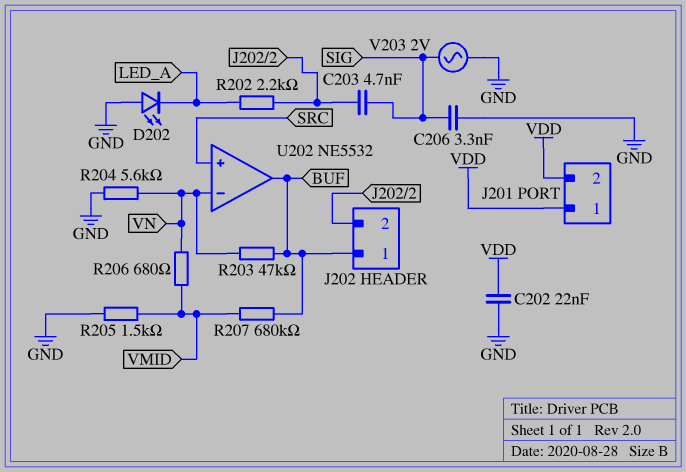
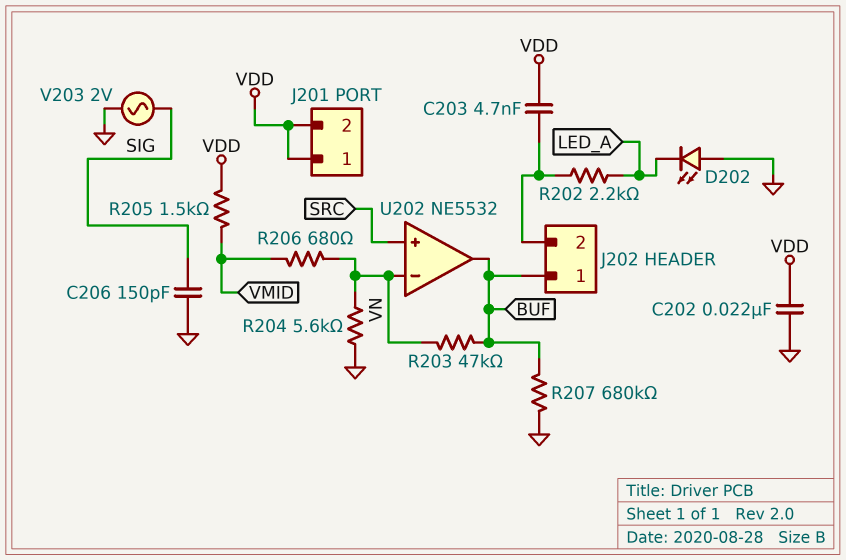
C203: 4.7nF (J202/2, SIG) -> 4.7nF (J202/2, VDD)
C206: 3.3nF (GND, SIG) -> 150pF (GND, SIG)
R205: 1.5k (GND, VMID) -> 1.5k (VDD, VMID)
R207: 680k (BUF, VMID) -> 680k (BUF, GND)

